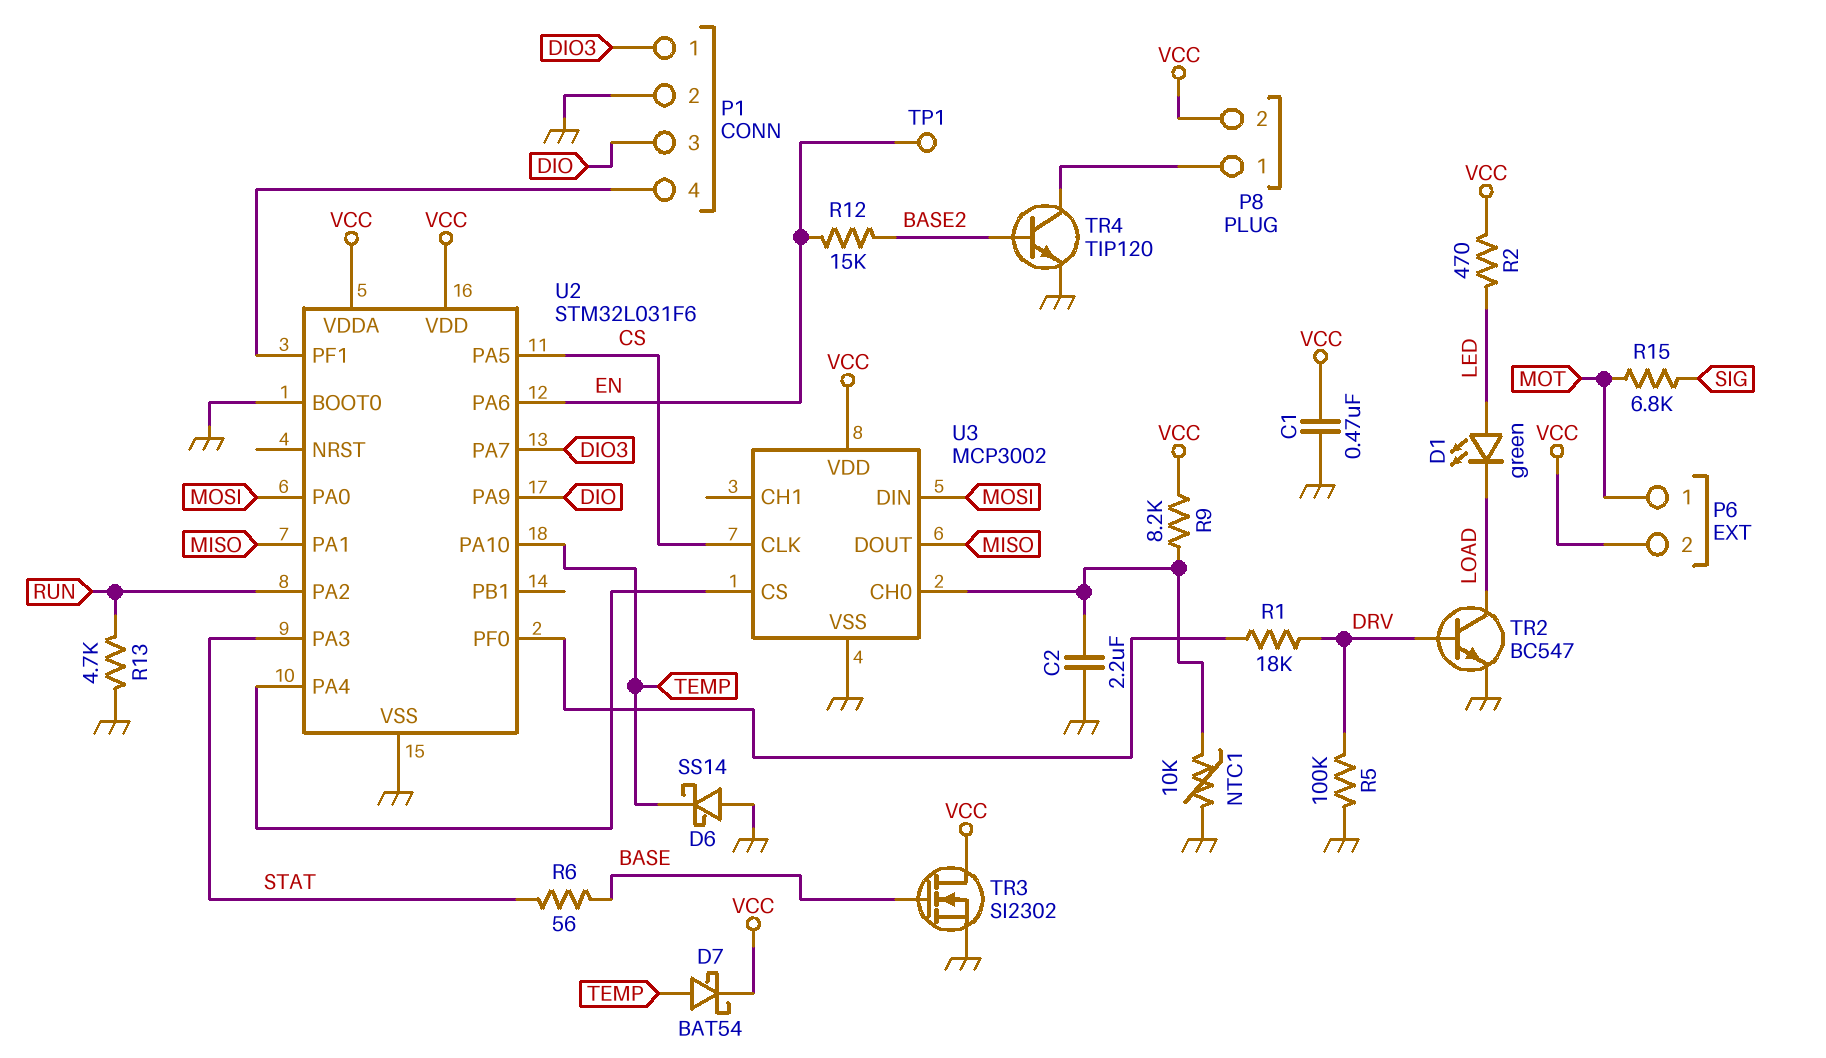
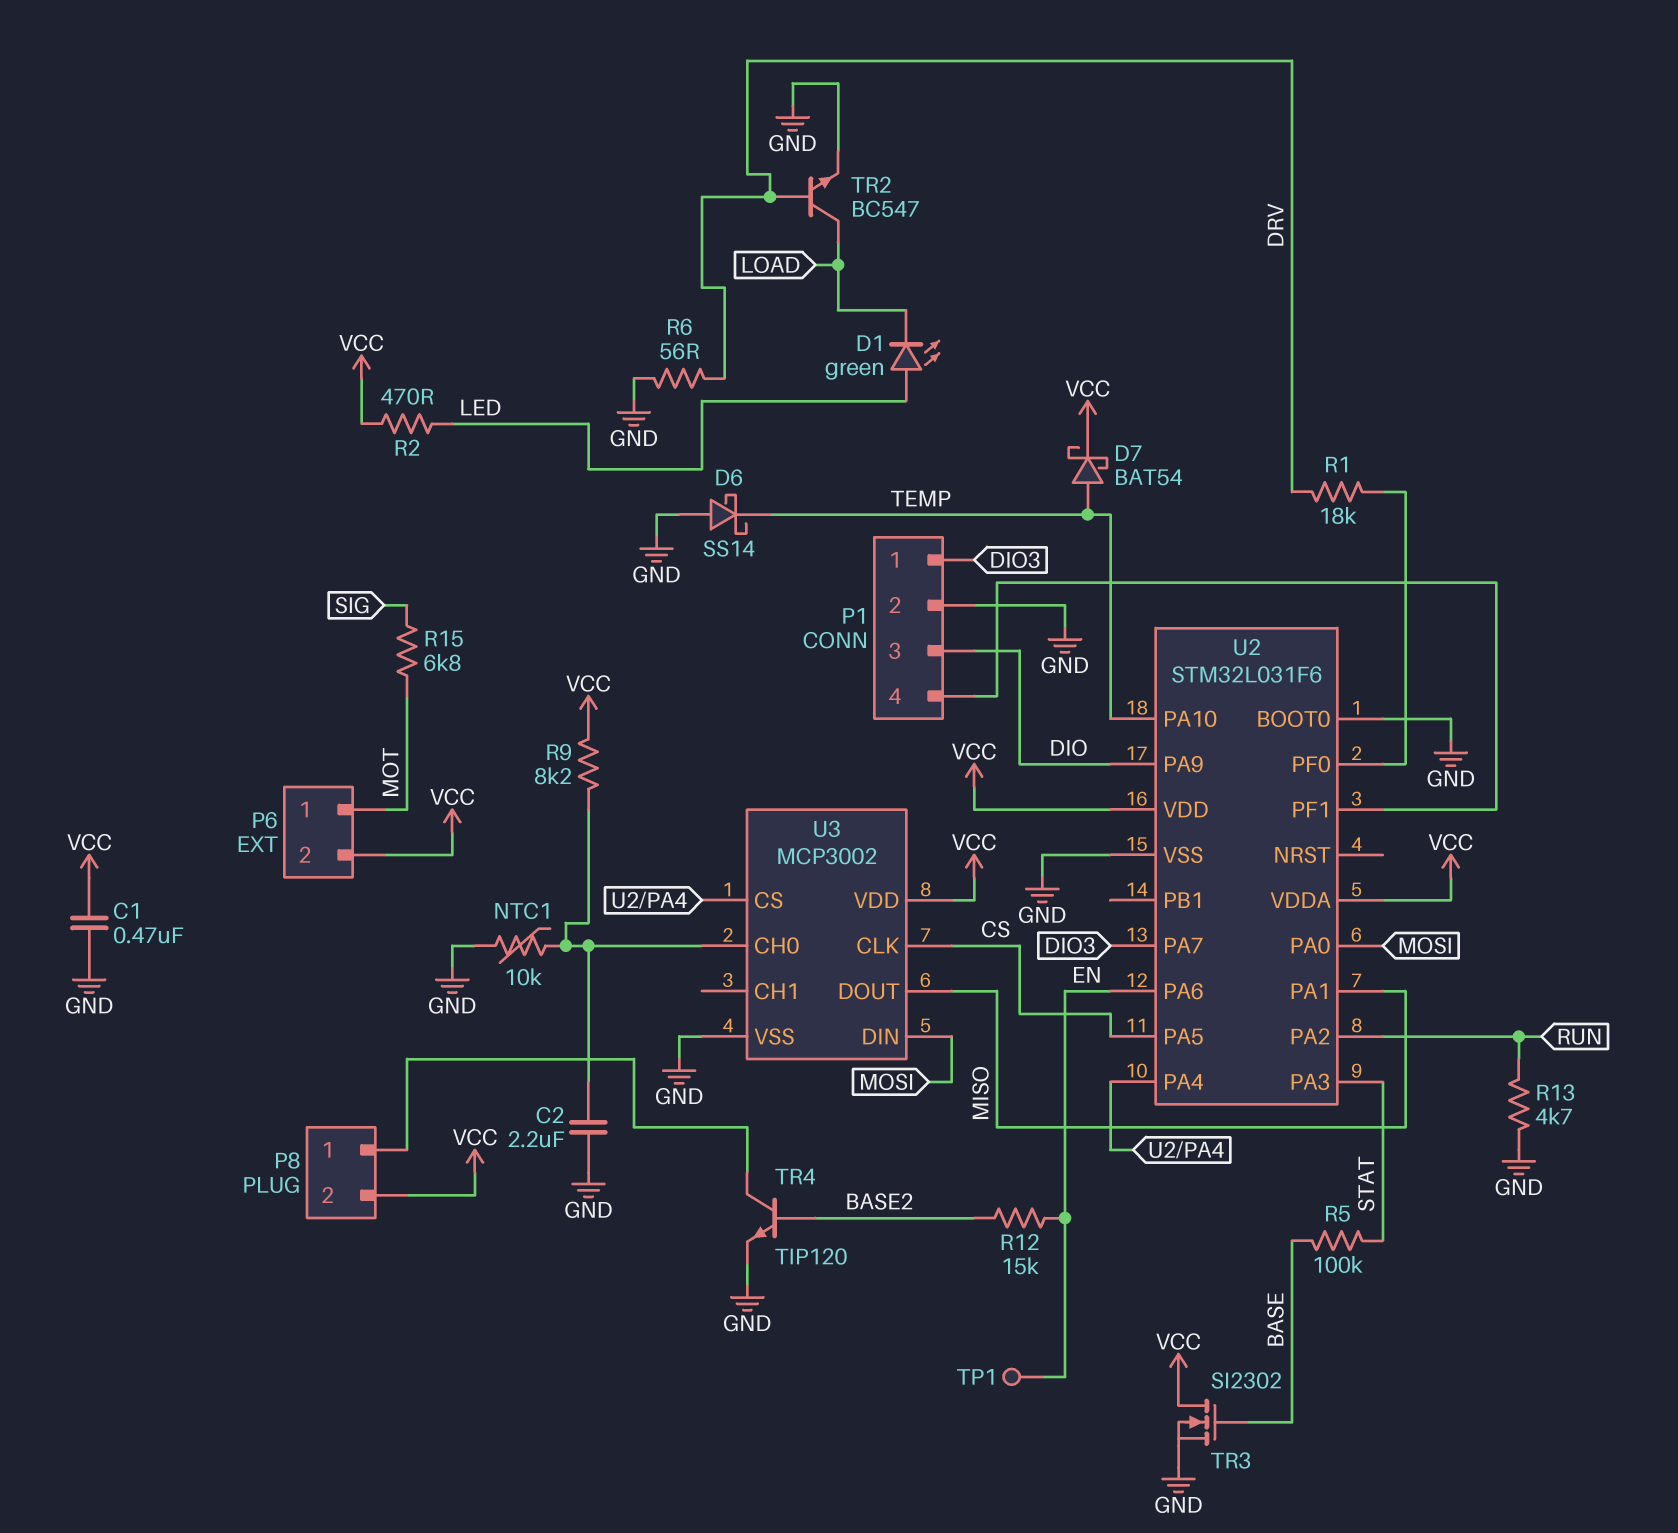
R5: 100k (DRV, GND) -> 100k (BASE, STAT)
R6: 56 (BASE, STAT) -> 56 (DRV, GND)

